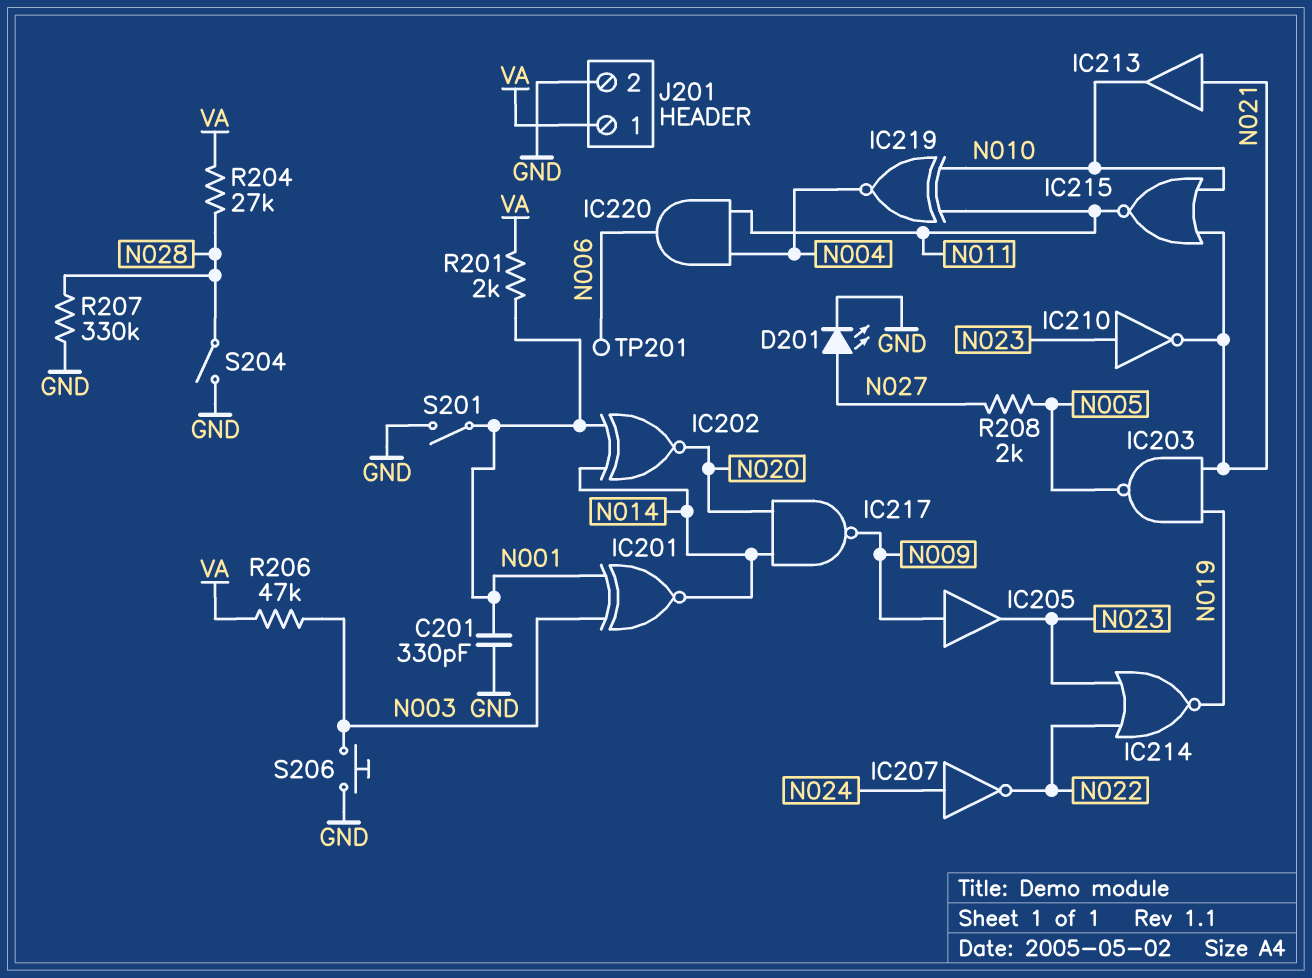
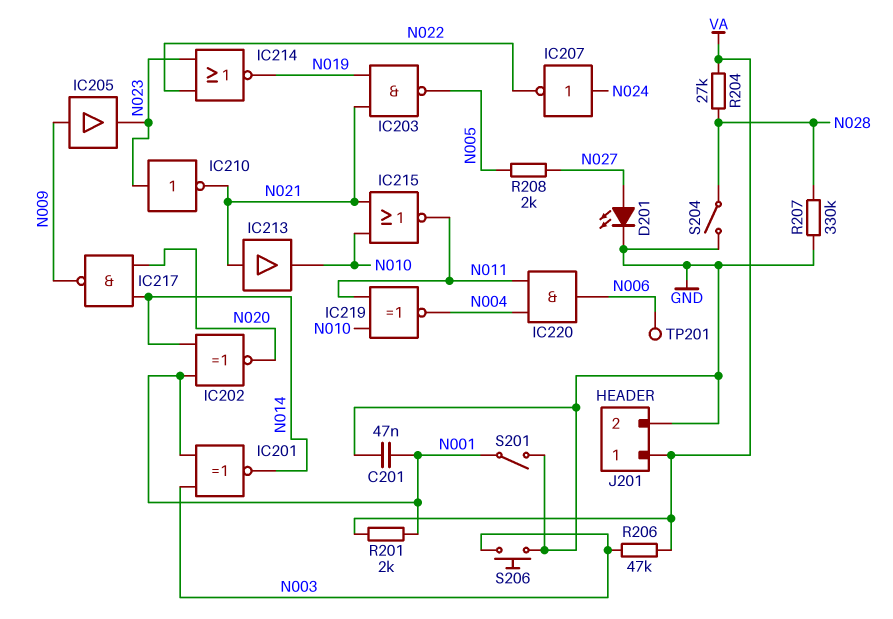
C201: 330pF (GND, N001) -> 47nF (GND, N001)

